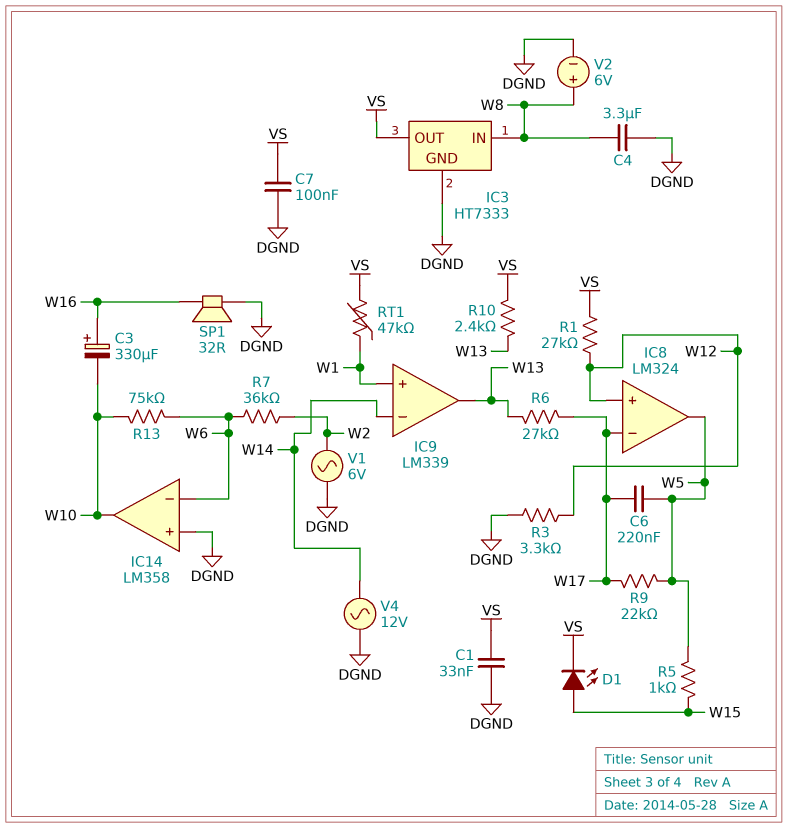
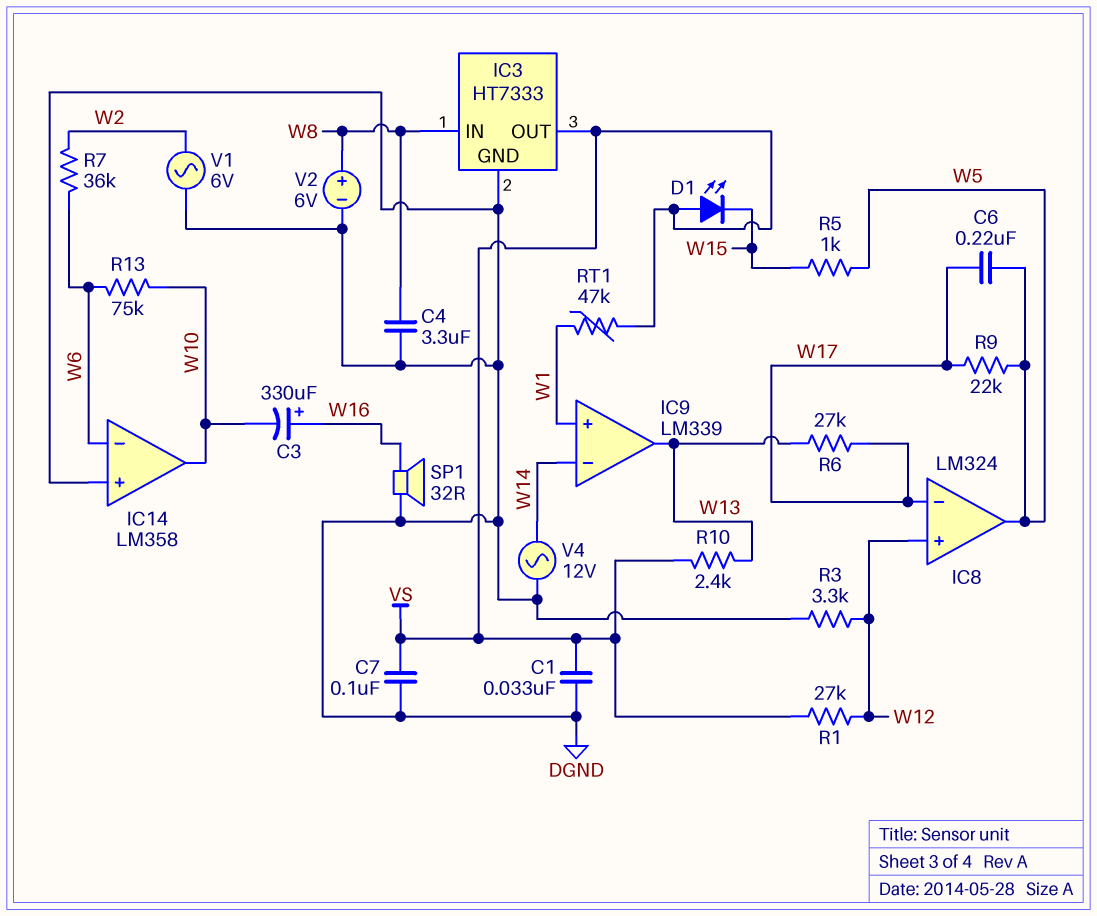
D1: LED (A W15, K VS) -> LED (A VS, K W15)

